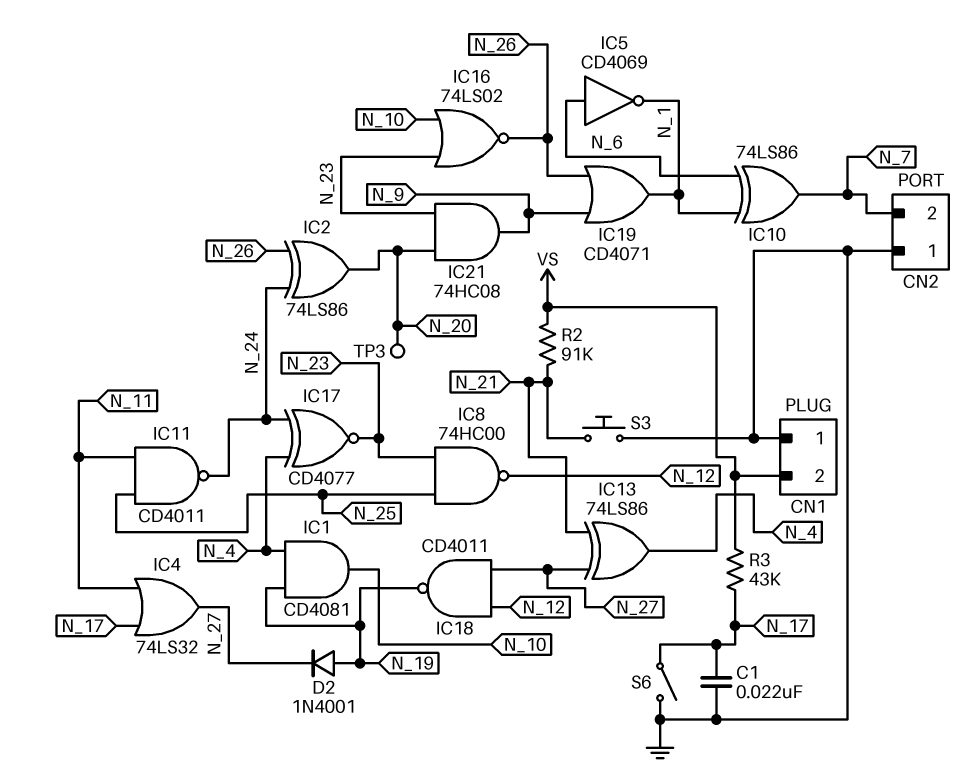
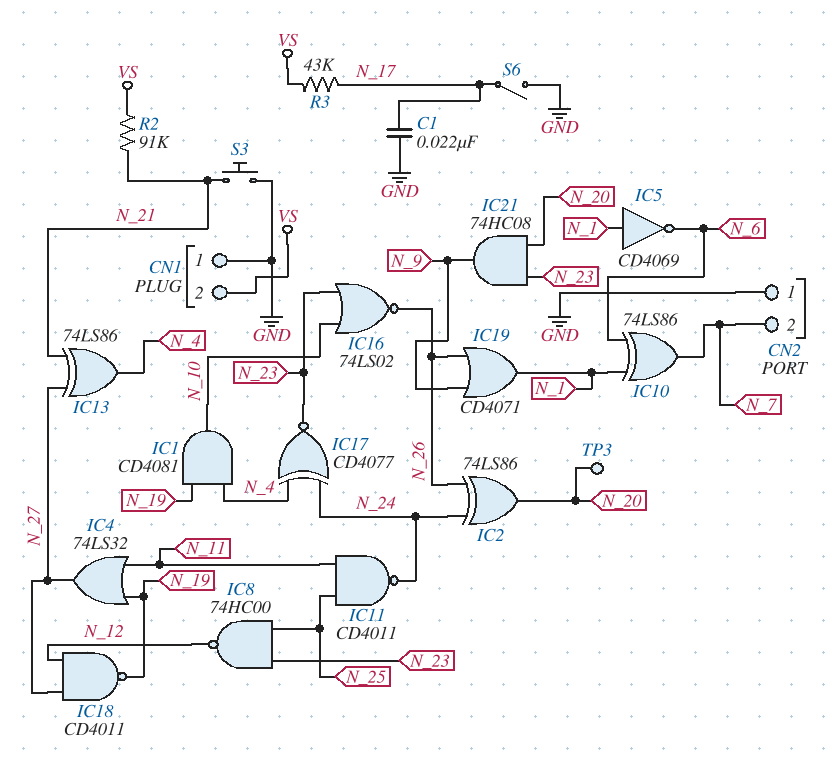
D2: diode 1N4001 (A N_19, K N_27) -> none
IC4: OR 74LS32 (in N_11, in N_17, out N_27) -> OR 74LS32 (in N_11, in N_19, out N_27)
IC5: NOT CD4069 (in N_6, out N_1) -> NOT CD4069 (in N_1, out N_6)

